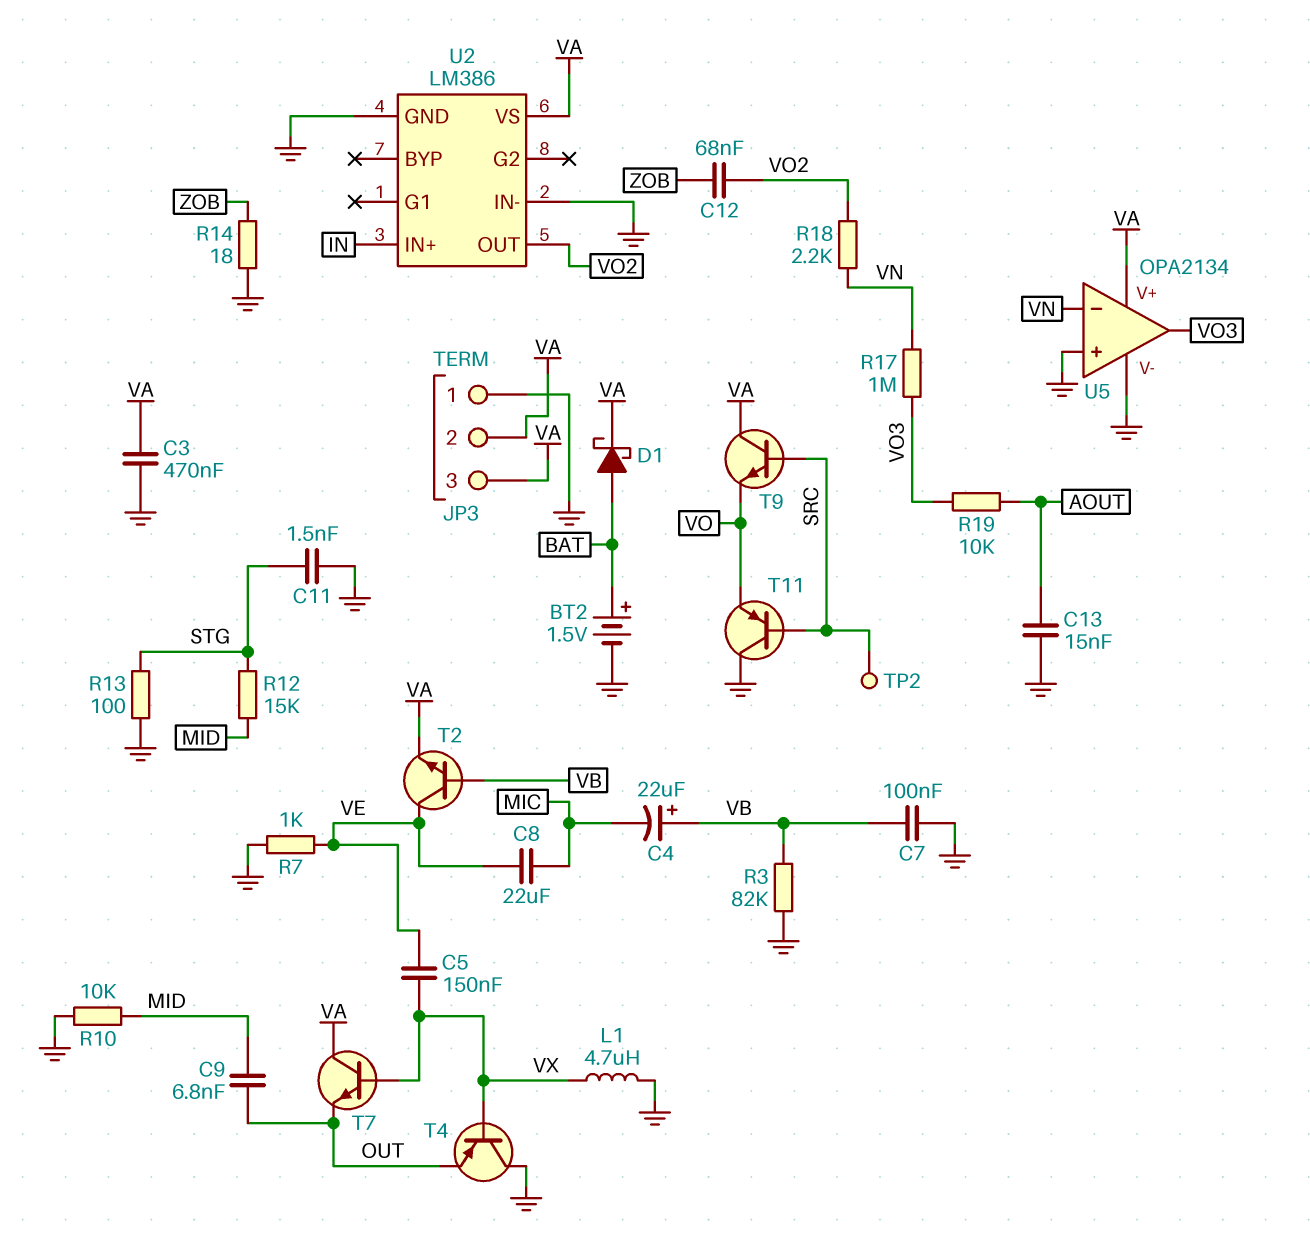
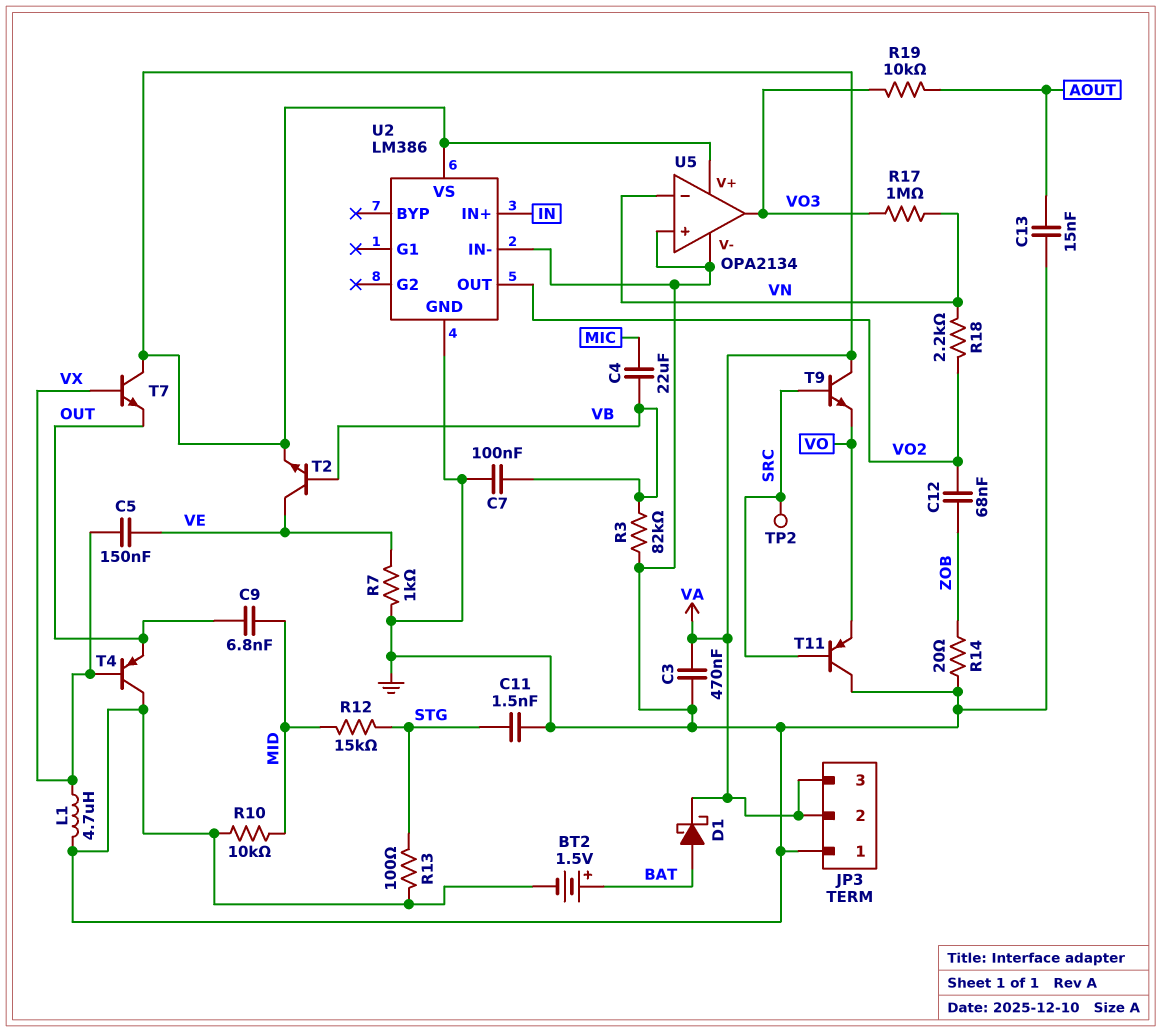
C4: 22uF (plus VB, minus MIC) -> 22uF (MIC, VB)
C8: 22uF (MIC, VE) -> none
R14: 18 (GND, ZOB) -> 20 (GND, ZOB)

